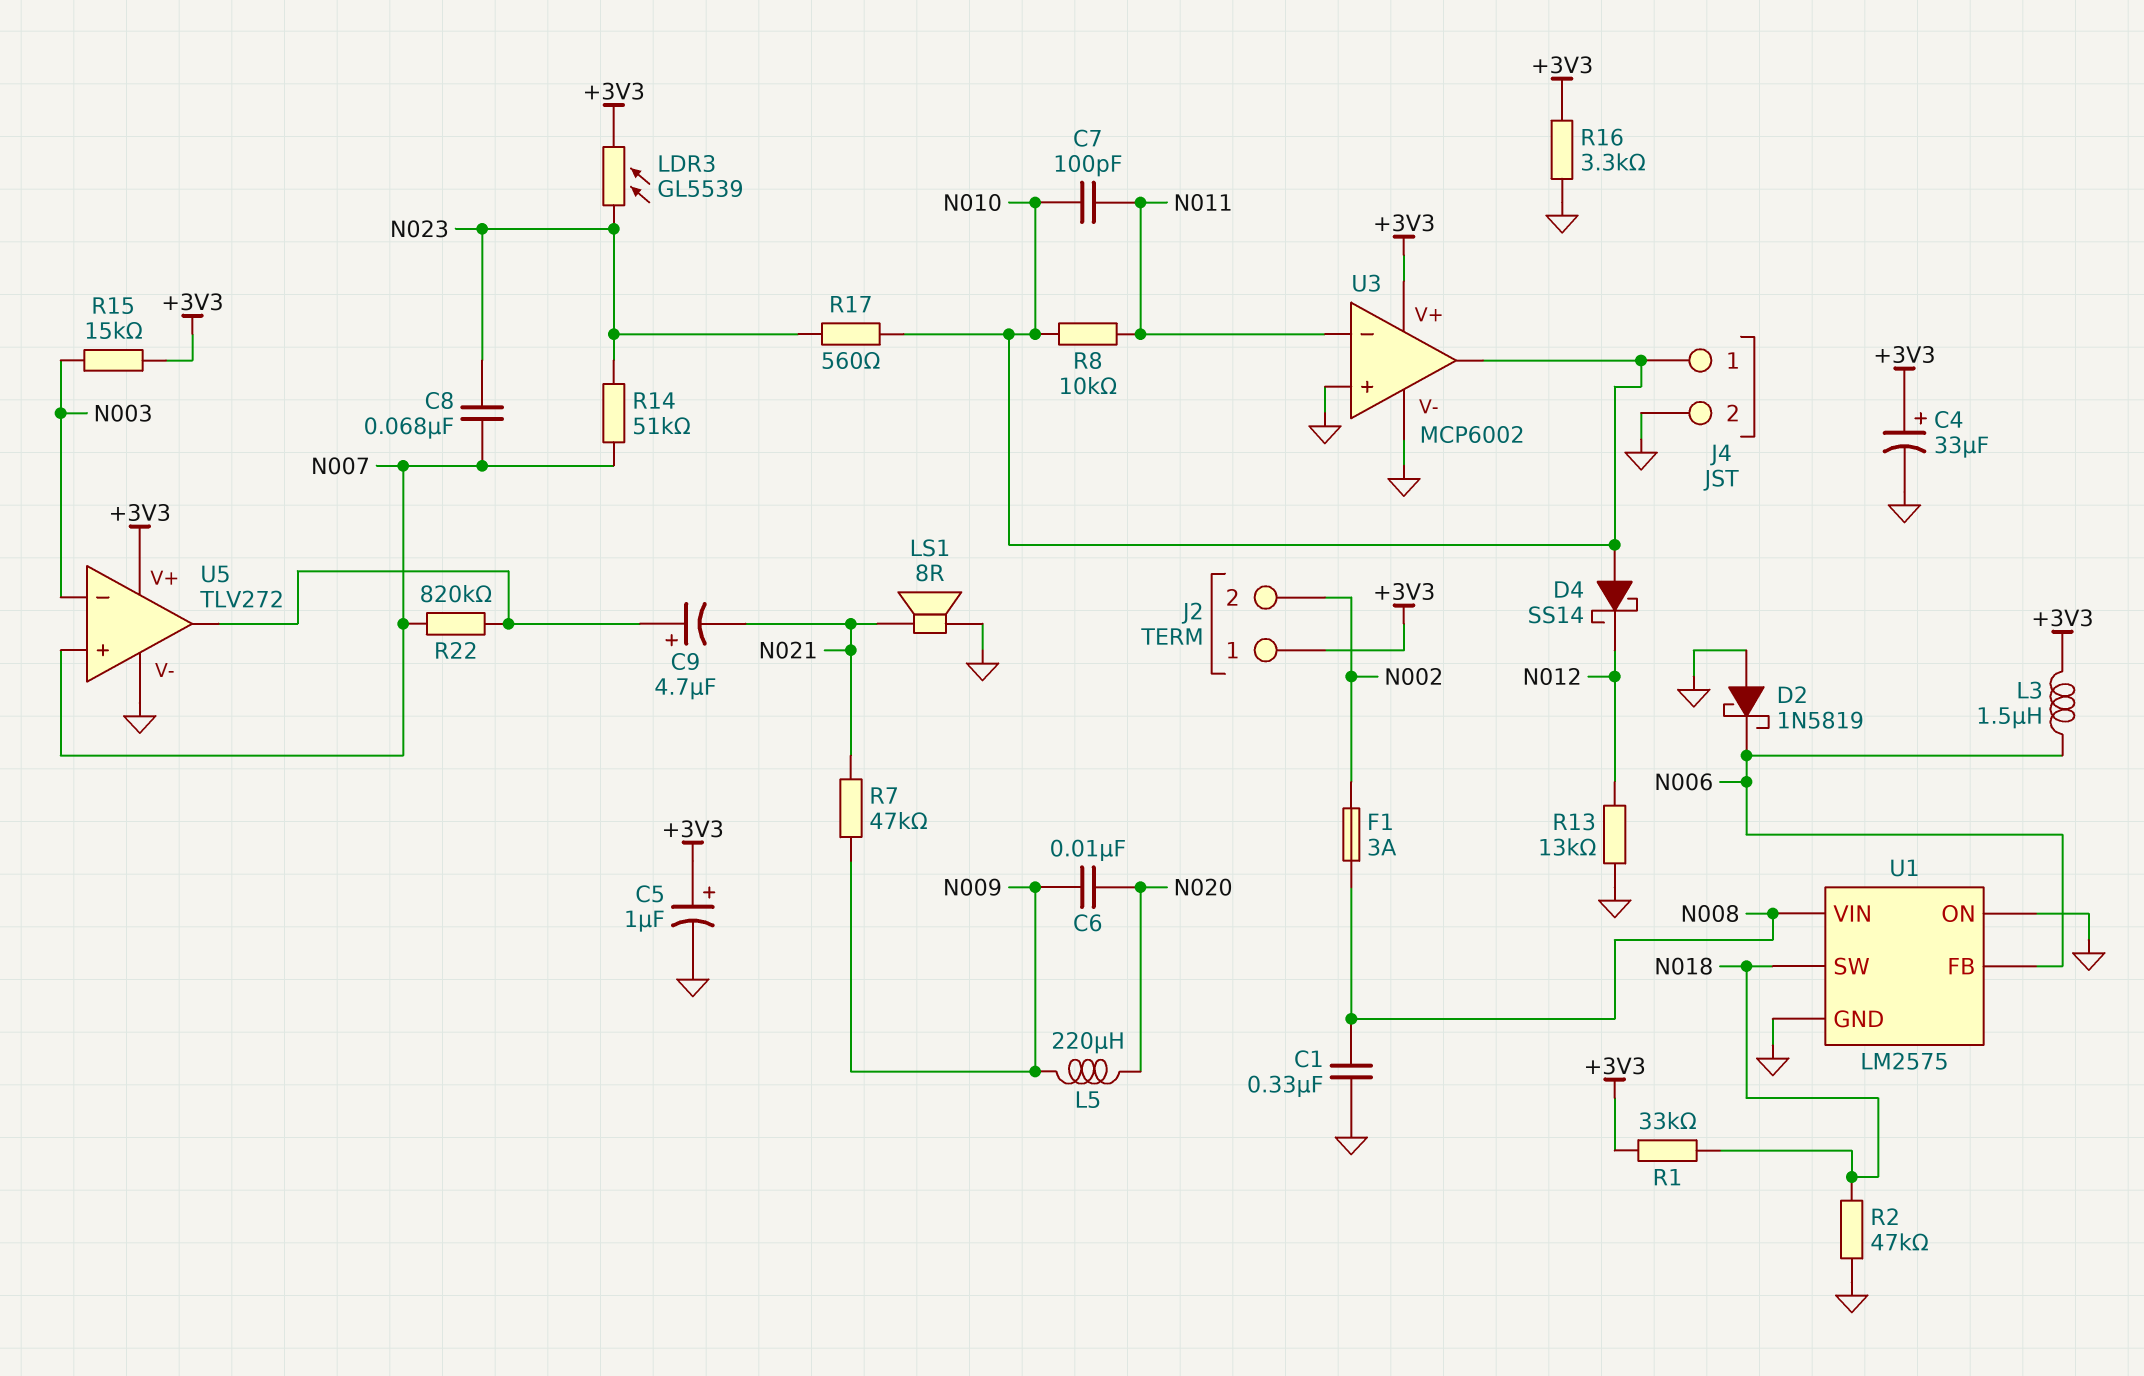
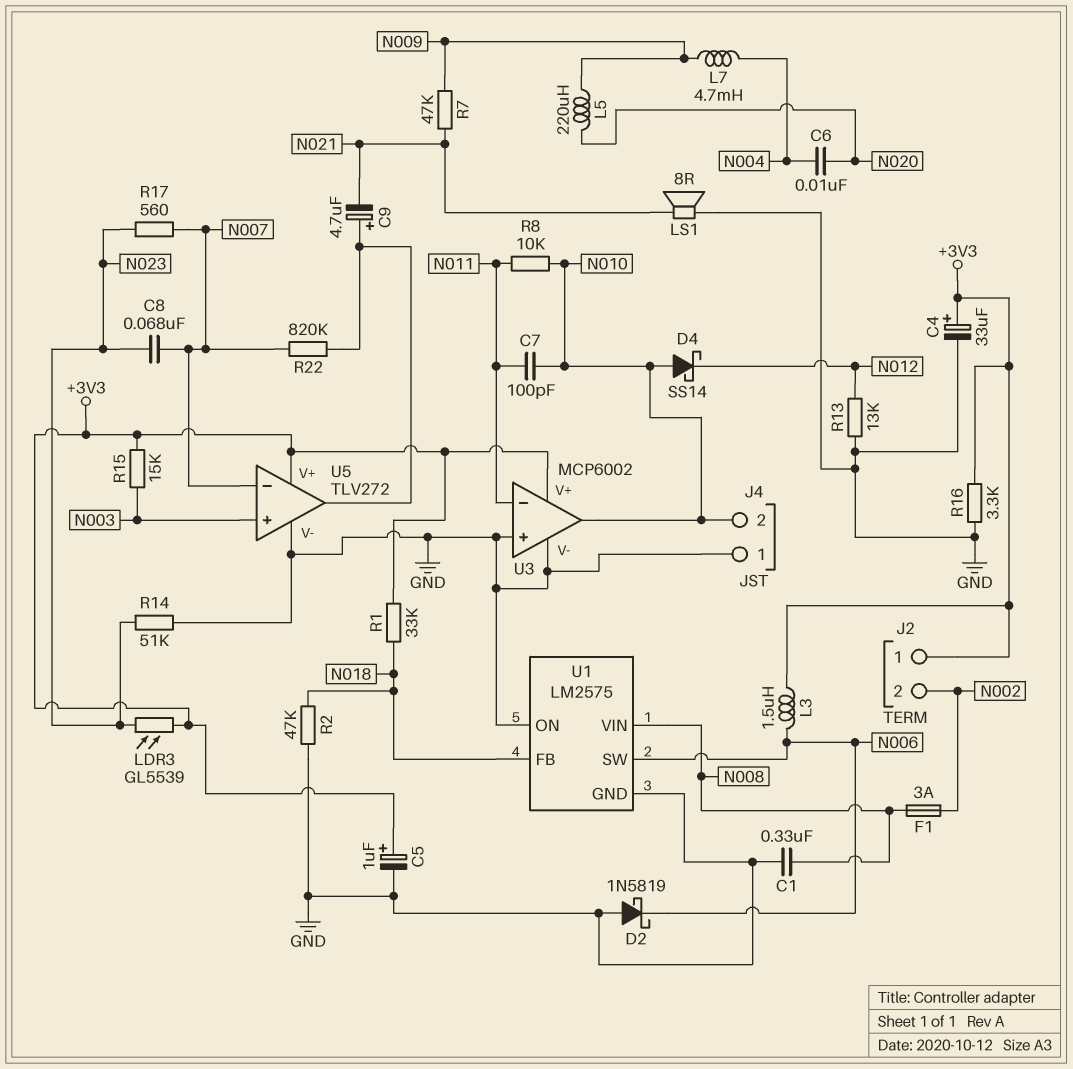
C6: 10nF (N009, N020) -> 10nF (N004, N020)
J4 pin 1: N010 -> GND
J4 pin 2: GND -> N010
L7: none -> 4.7mH (N004, N009)
R14: 51k (N007, N023) -> 51k (GND, N023)
R17: 560 (N010, N023) -> 560 (N007, N023)
U1 pin FB: N006 -> N018
U1 pin SW: N018 -> N006
U5 pin in+: N007 -> N003
U5 pin in-: N003 -> N007

